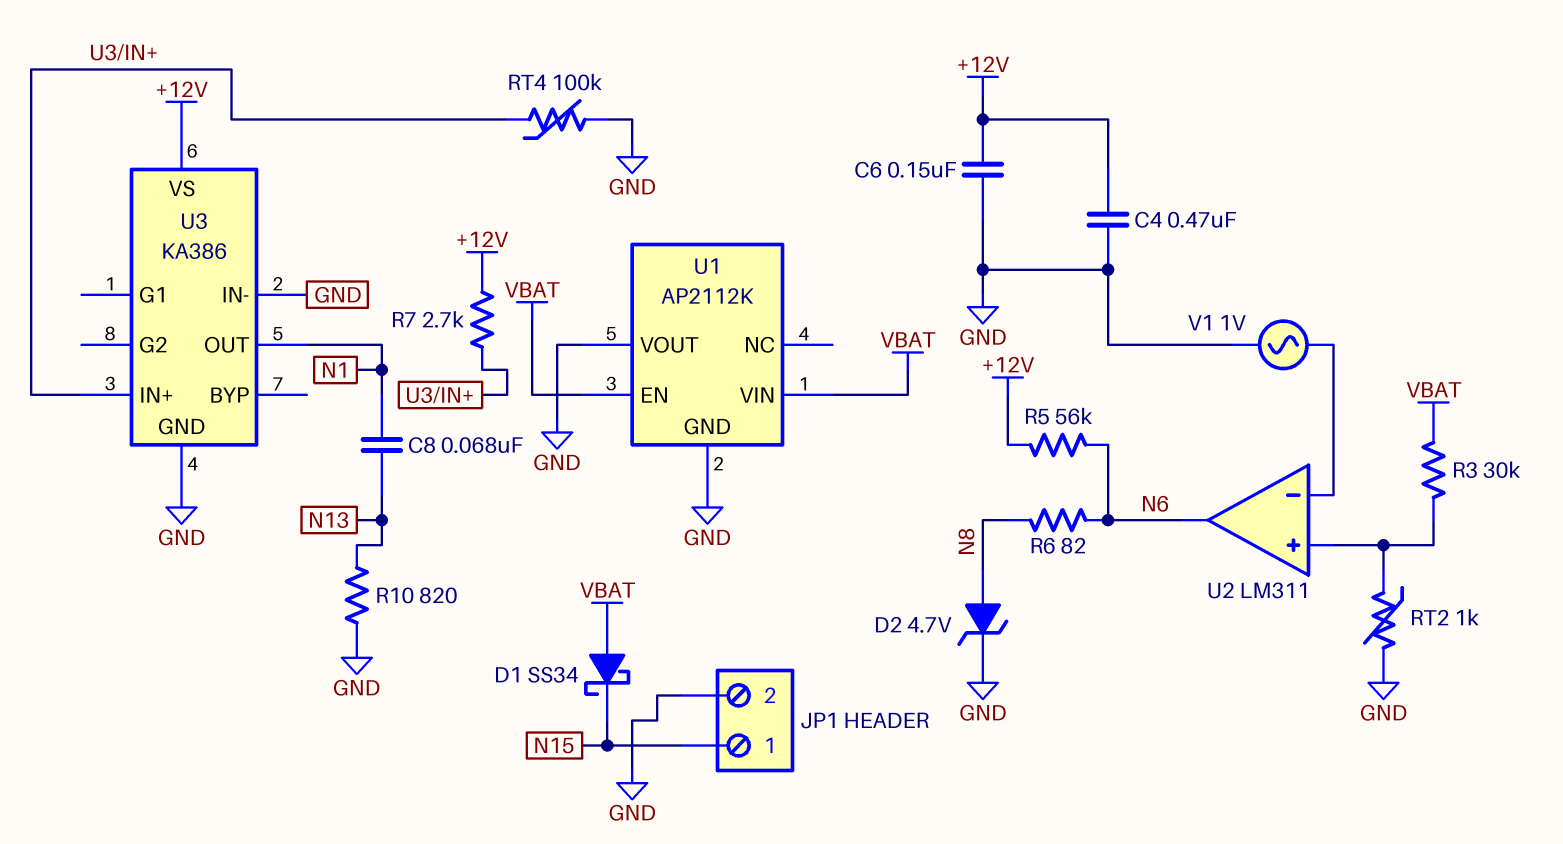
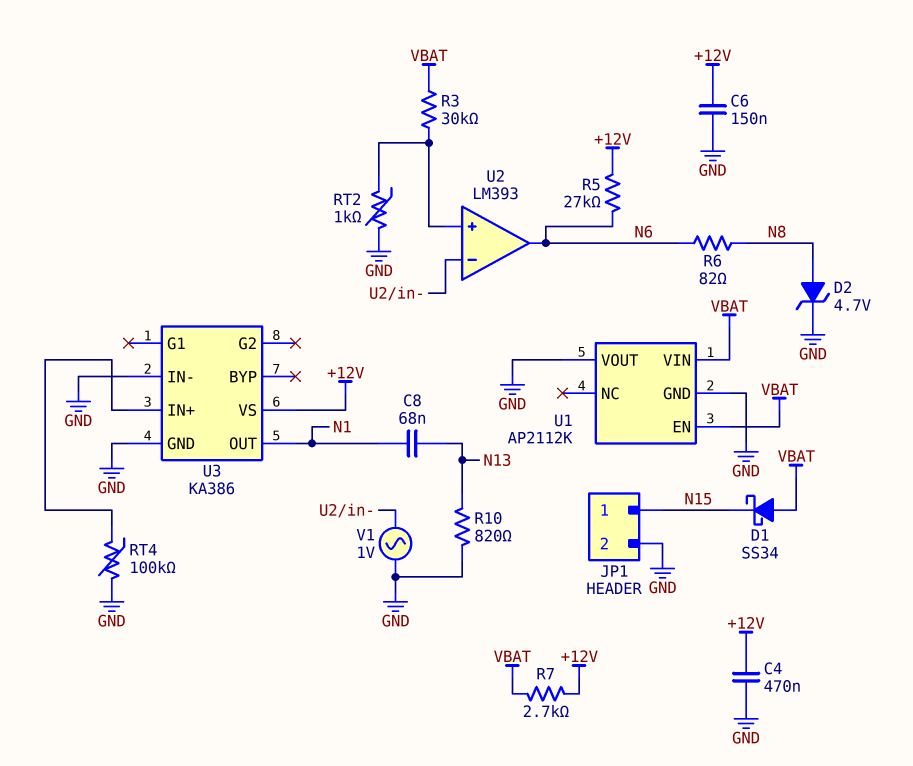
R5: 56k (+12V, N6) -> 27k (+12V, N6)
R7: 2.7k (+12V, U3/IN+) -> 2.7k (+12V, VBAT)
U2: LM311 -> LM393

